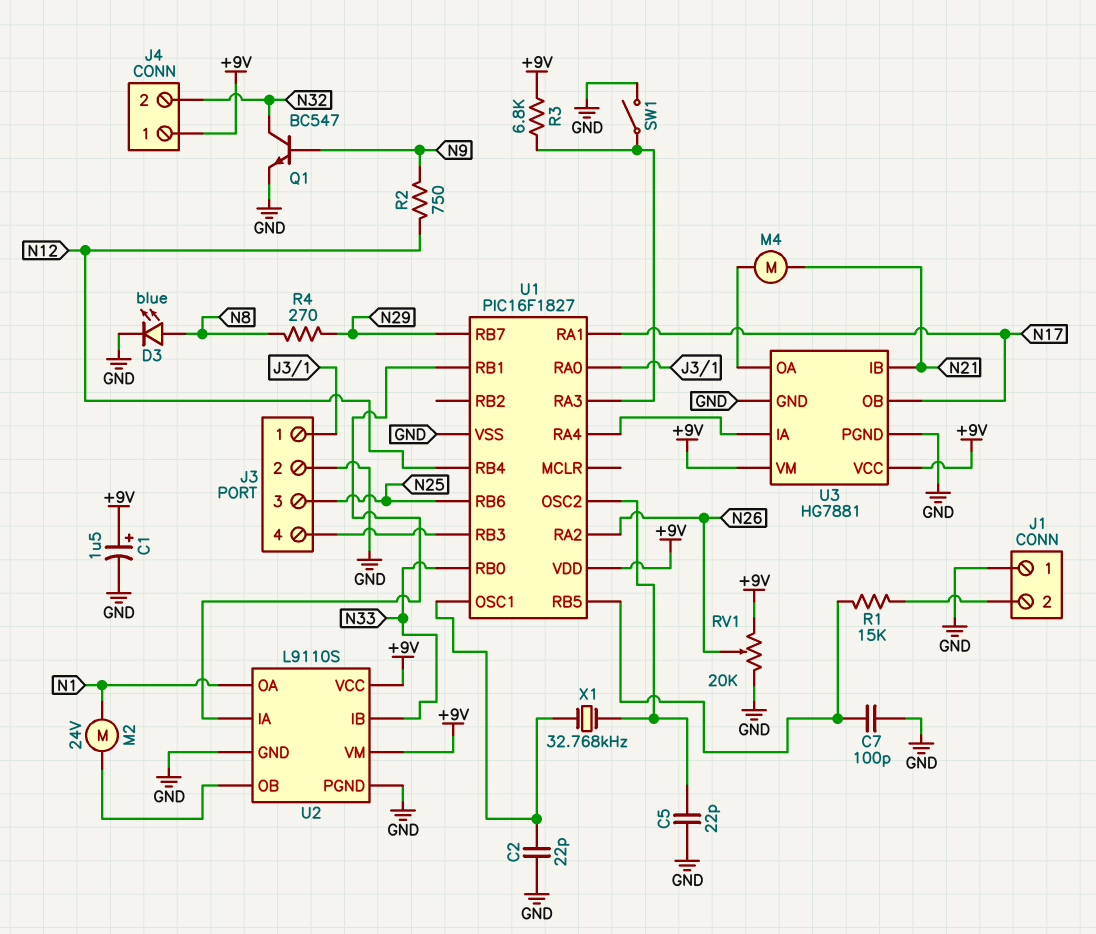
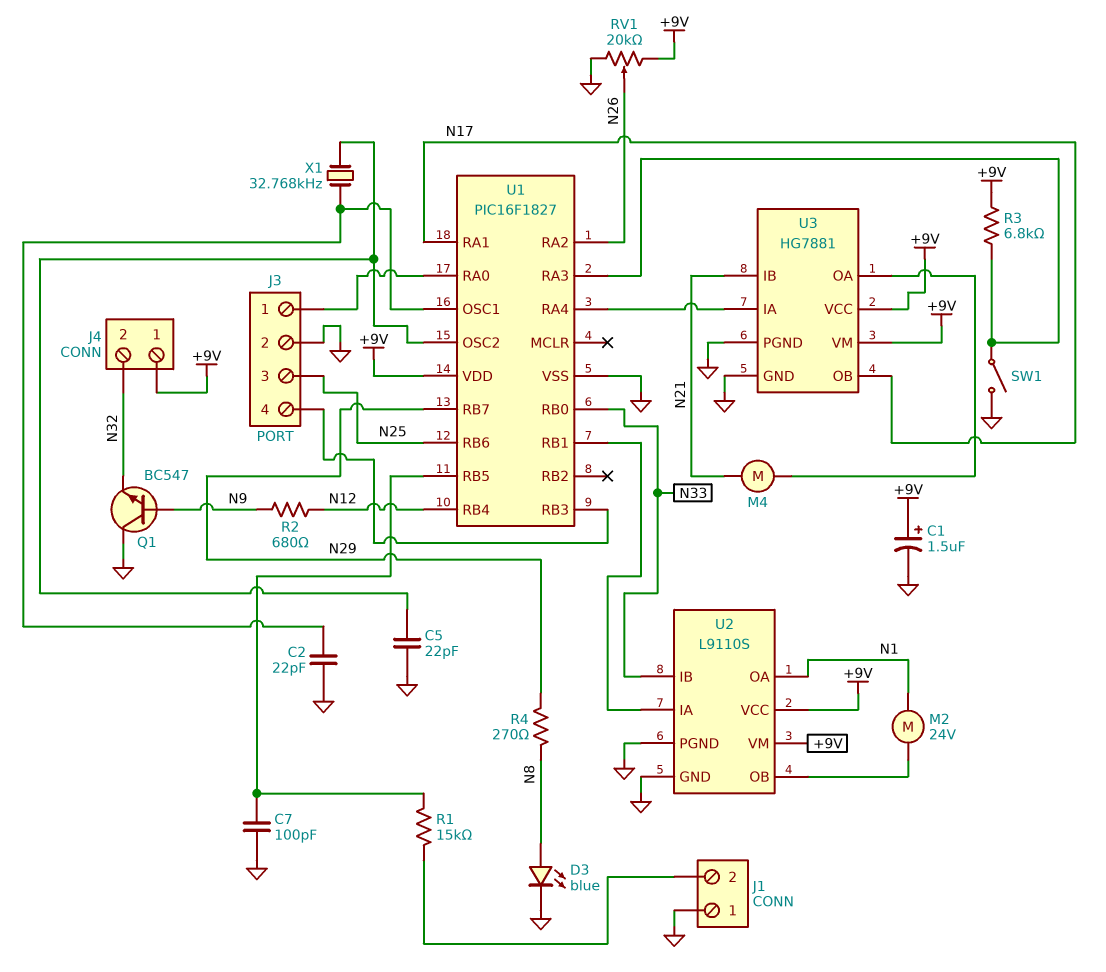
Q1: NPN BC547 (B N9, C N32, E GND) -> NPN BC547 (B N9, C GND, E N32)
R2: 750 (N9, N12) -> 680 (N9, N12)

